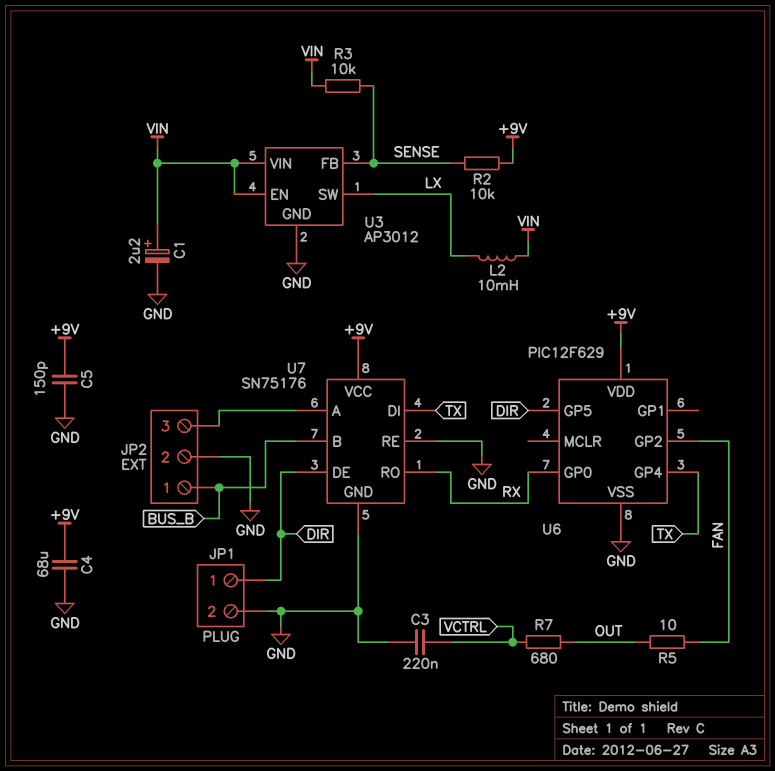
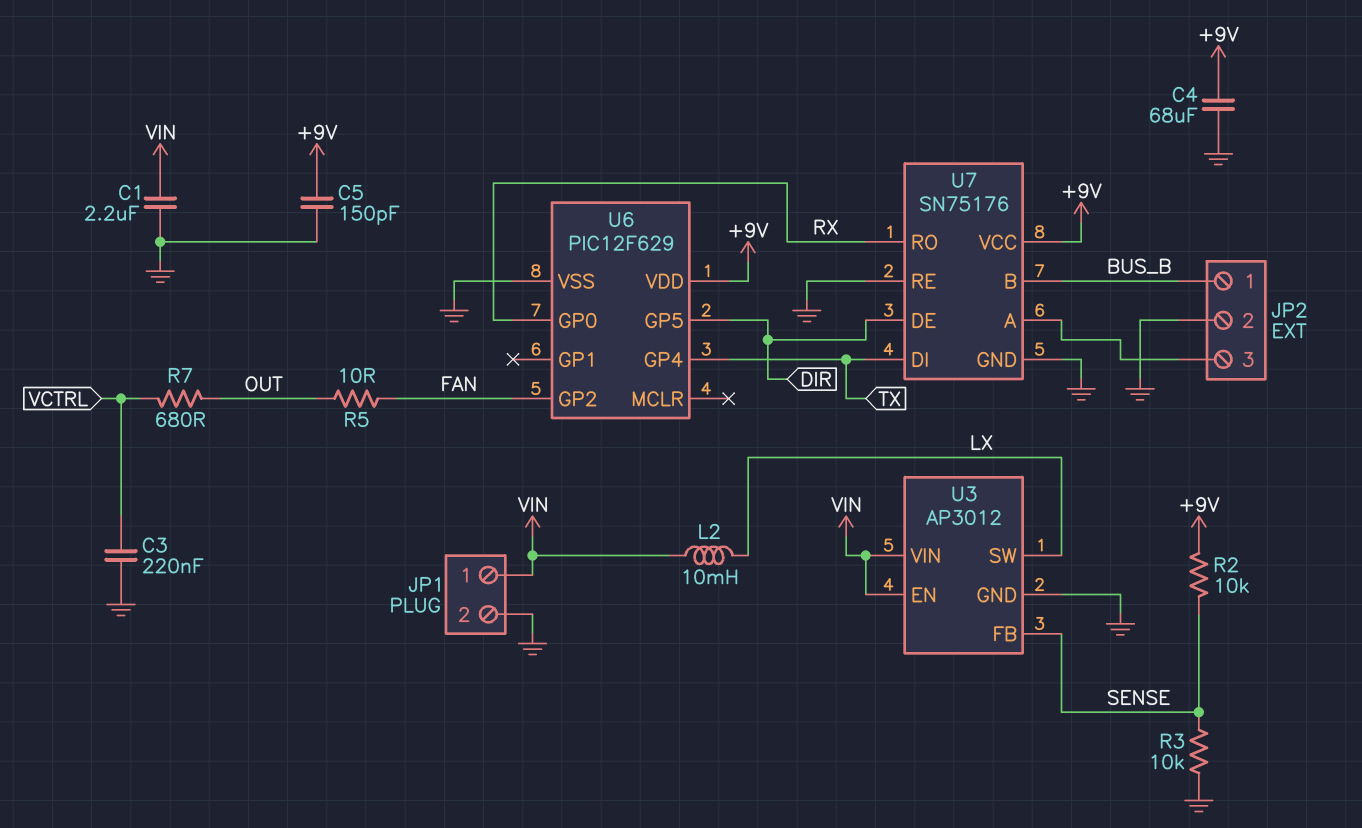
C1: 2.2uF (plus VIN, minus GND) -> 2.2uF (GND, VIN)
JP1 pin 1: DIR -> VIN
R3: 10k (SENSE, VIN) -> 10k (GND, SENSE)

